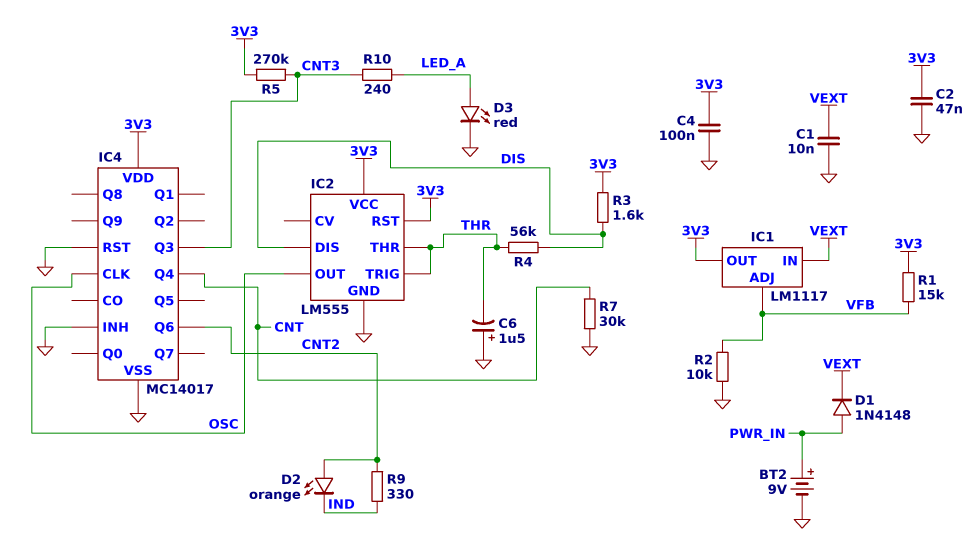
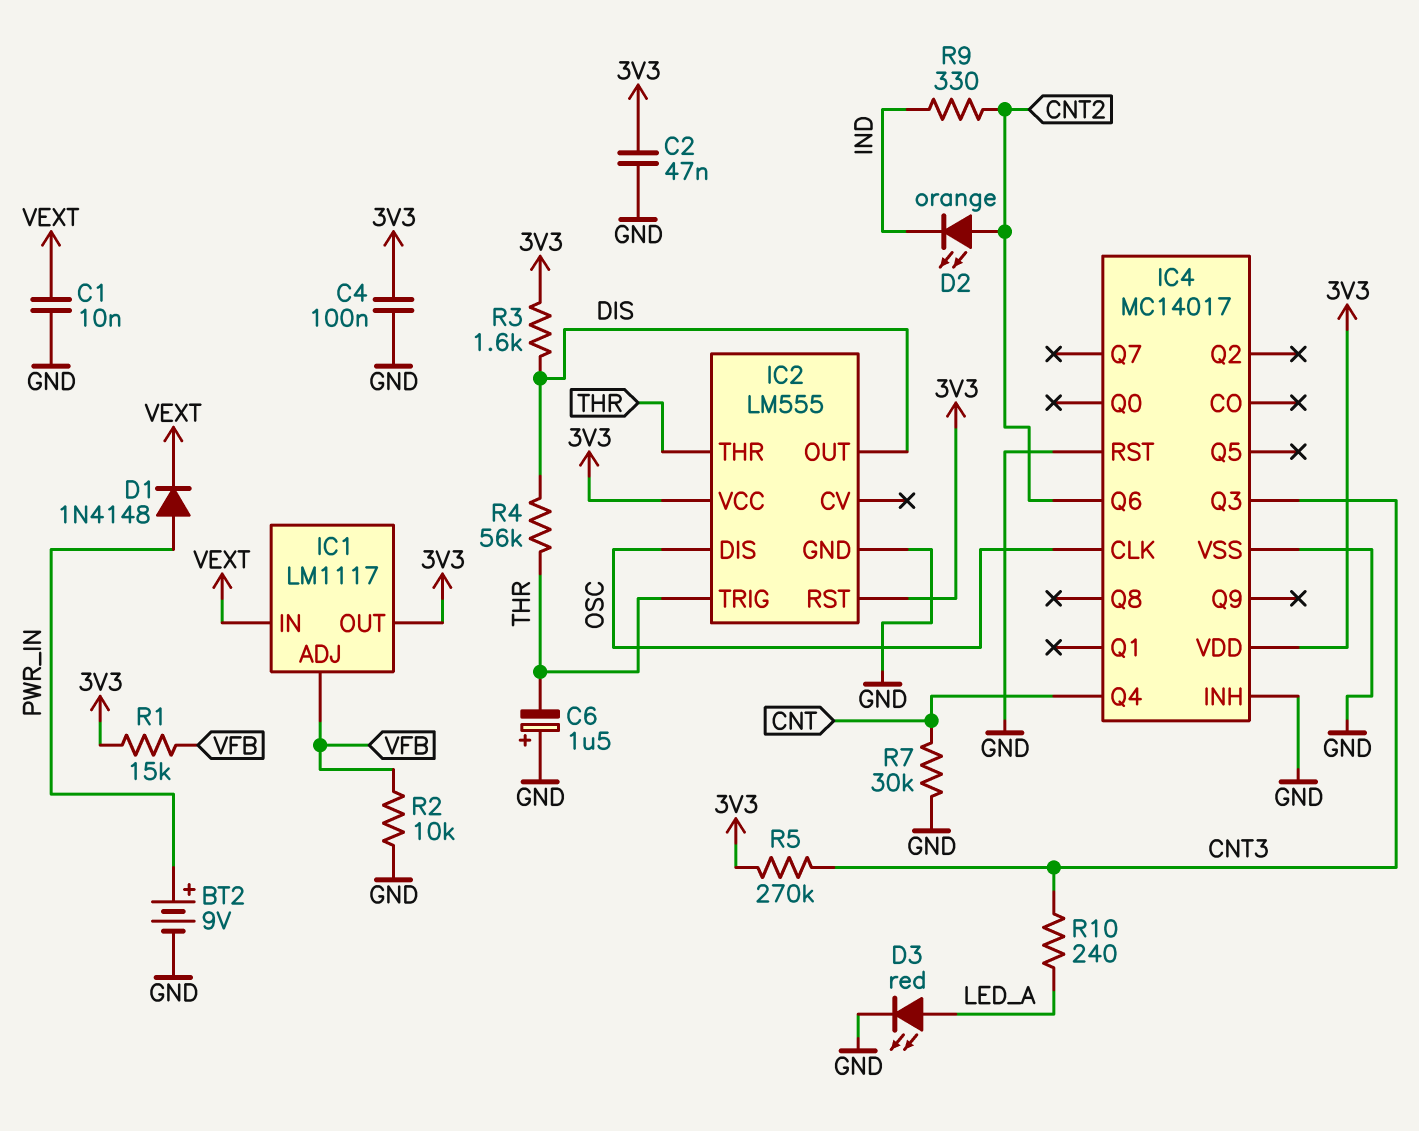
IC2 pin DIS: DIS -> OSC
IC2 pin OUT: OSC -> DIS

